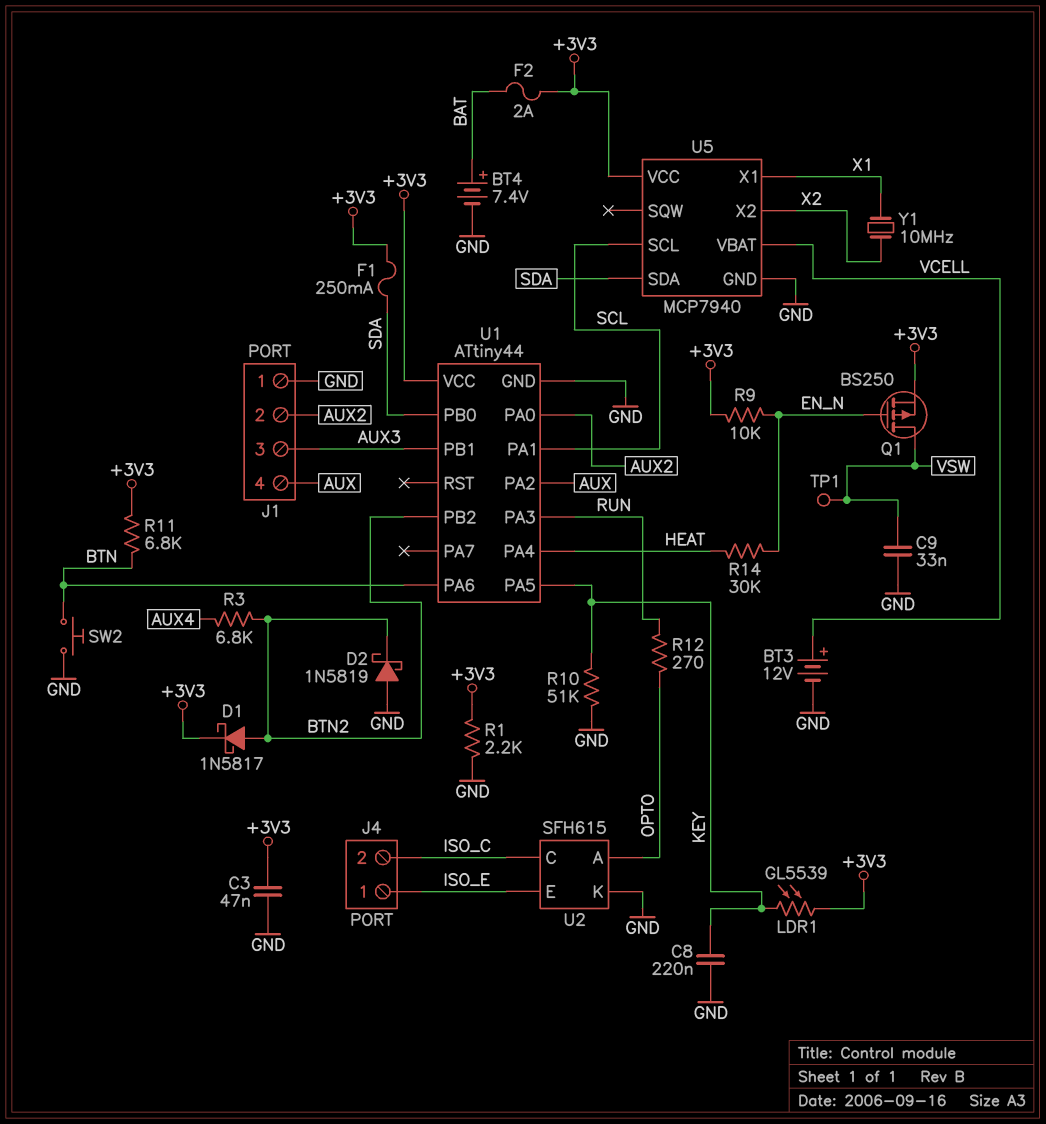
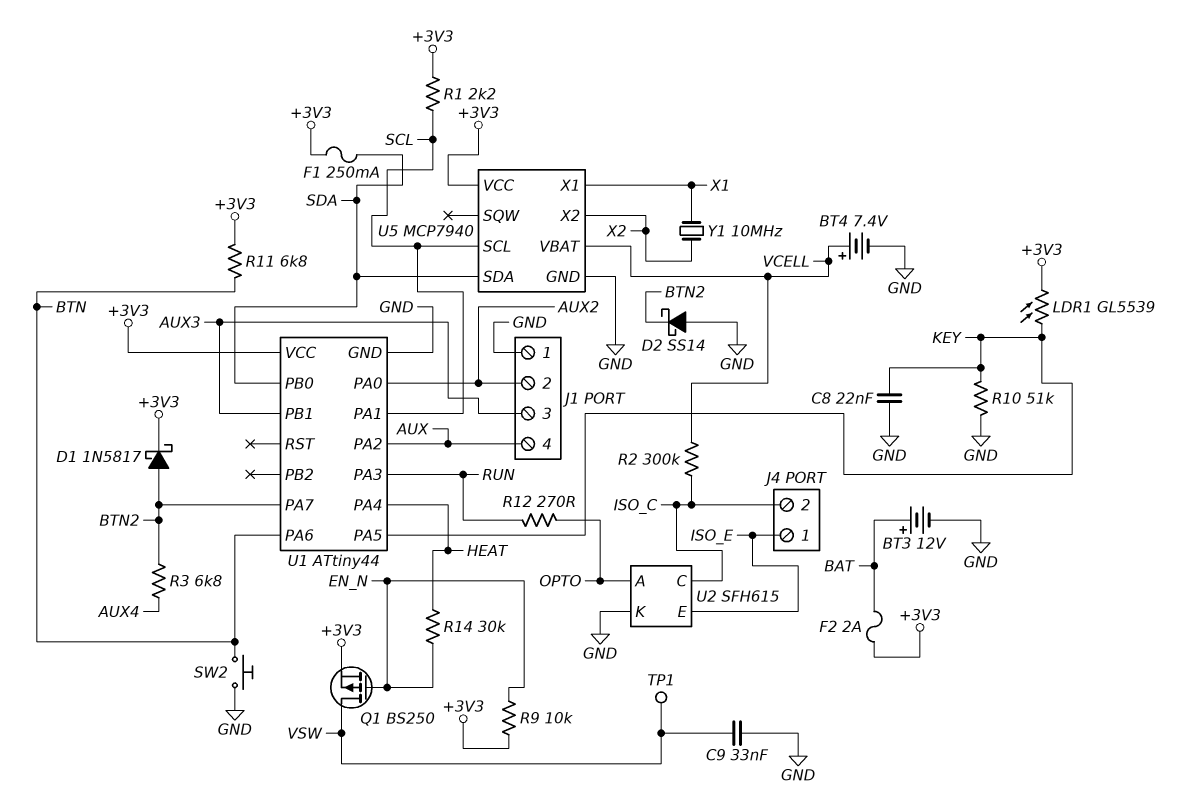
BT3: 12V (plus VCELL, minus GND) -> 12V (plus BAT, minus GND)
BT4: 7.4V (plus BAT, minus GND) -> 7.4V (plus VCELL, minus GND)
C3: 47nF (+3V3, GND) -> none
C8: 220nF (GND, KEY) -> 22nF (GND, KEY)
D2: schottky 1N5819 (A GND, K BTN2) -> schottky SS14 (A GND, K BTN2)
R1: 2.2k (+3V3, GND) -> 2.2k (+3V3, SCL)
R2: none -> 300k (ISO_C, VCELL)
U1 pin PA7: none -> BTN2
U1 pin PB2: BTN2 -> none

